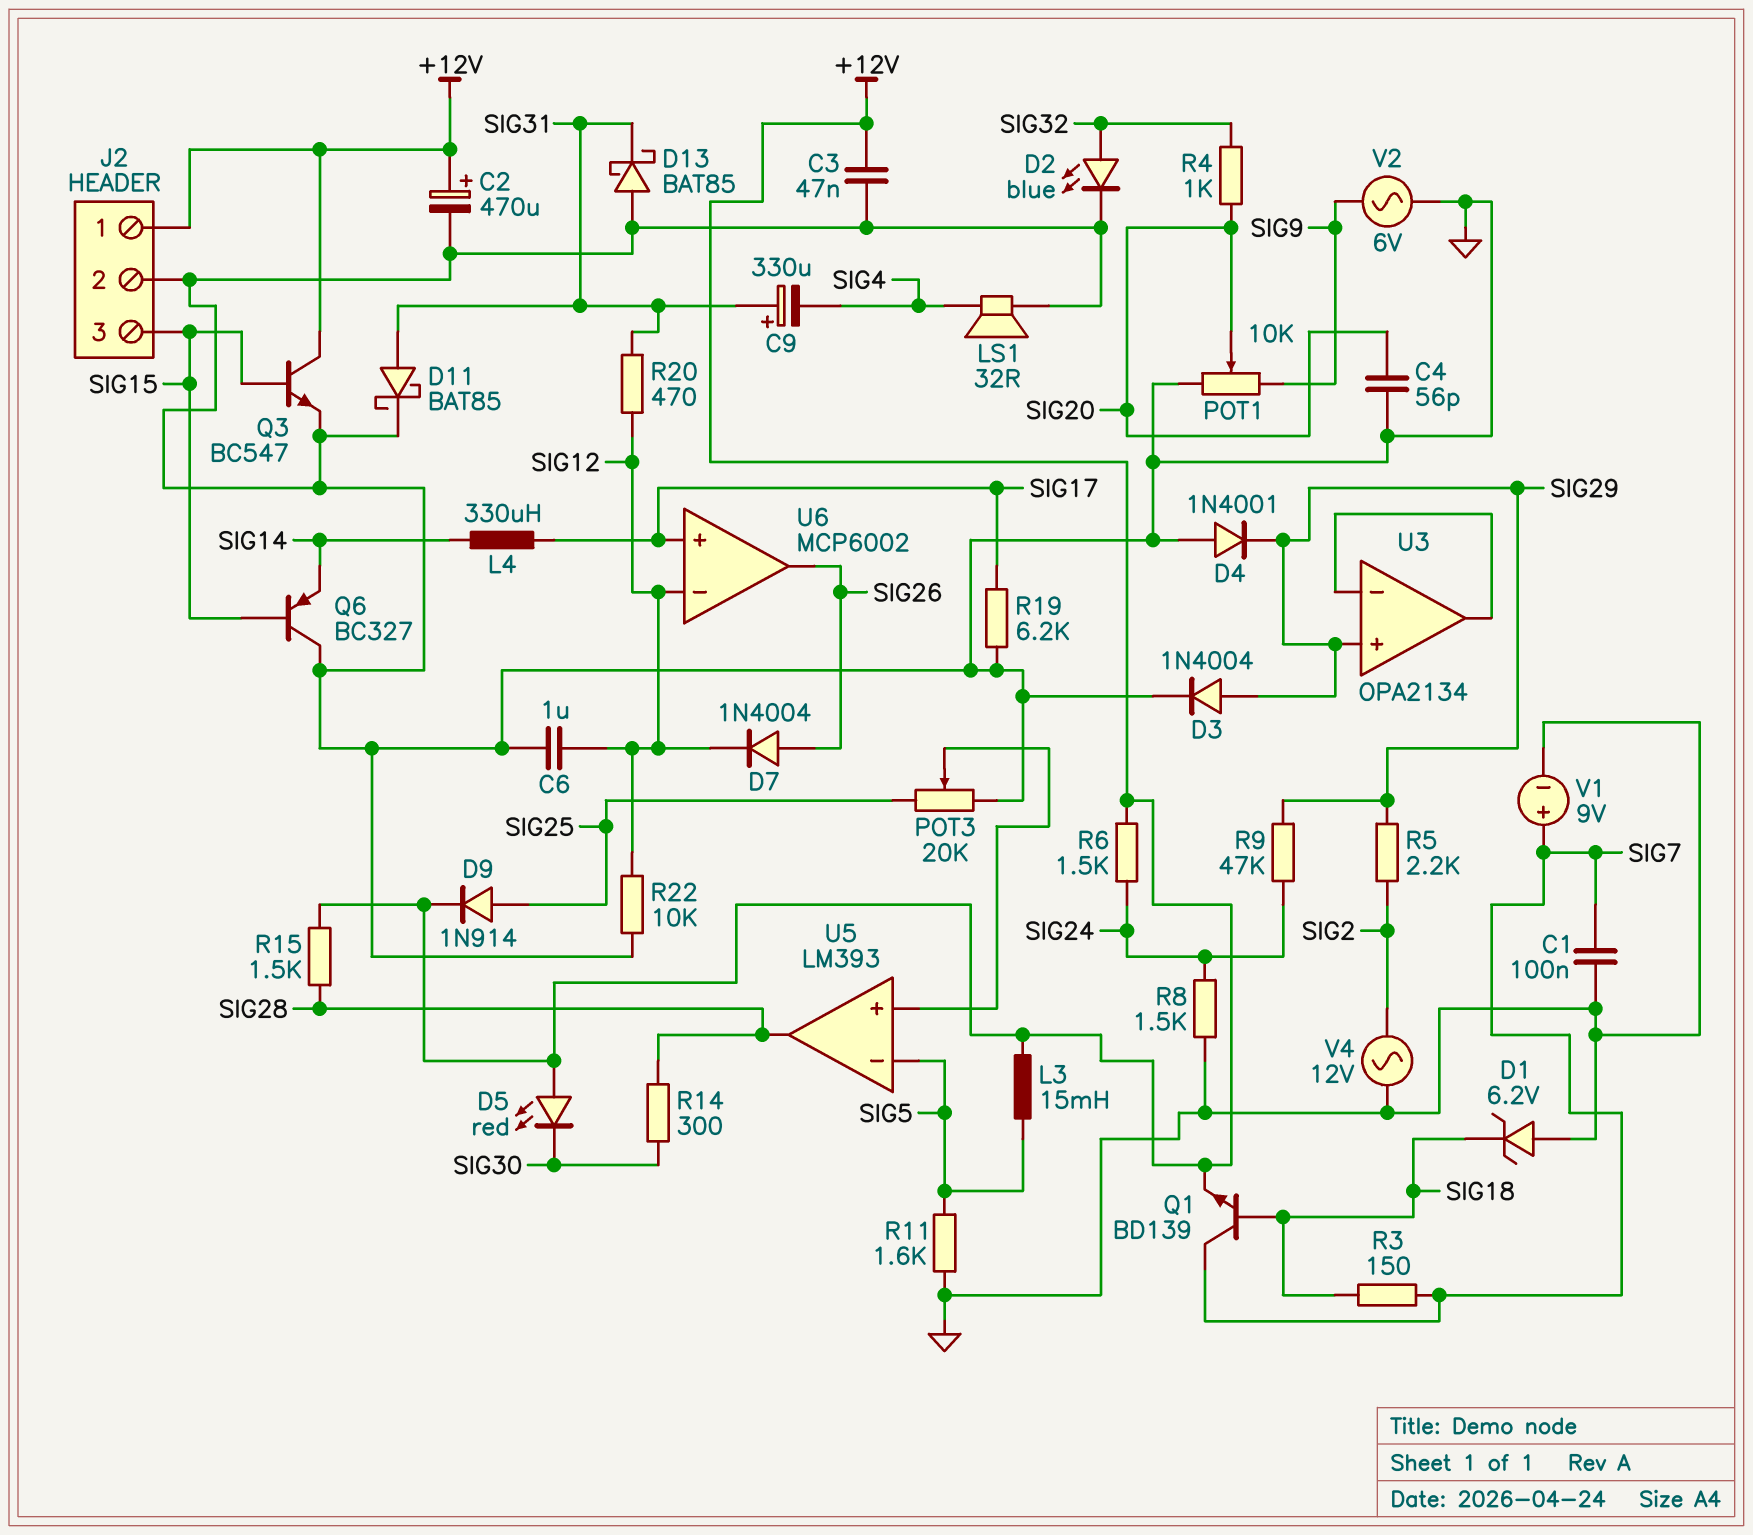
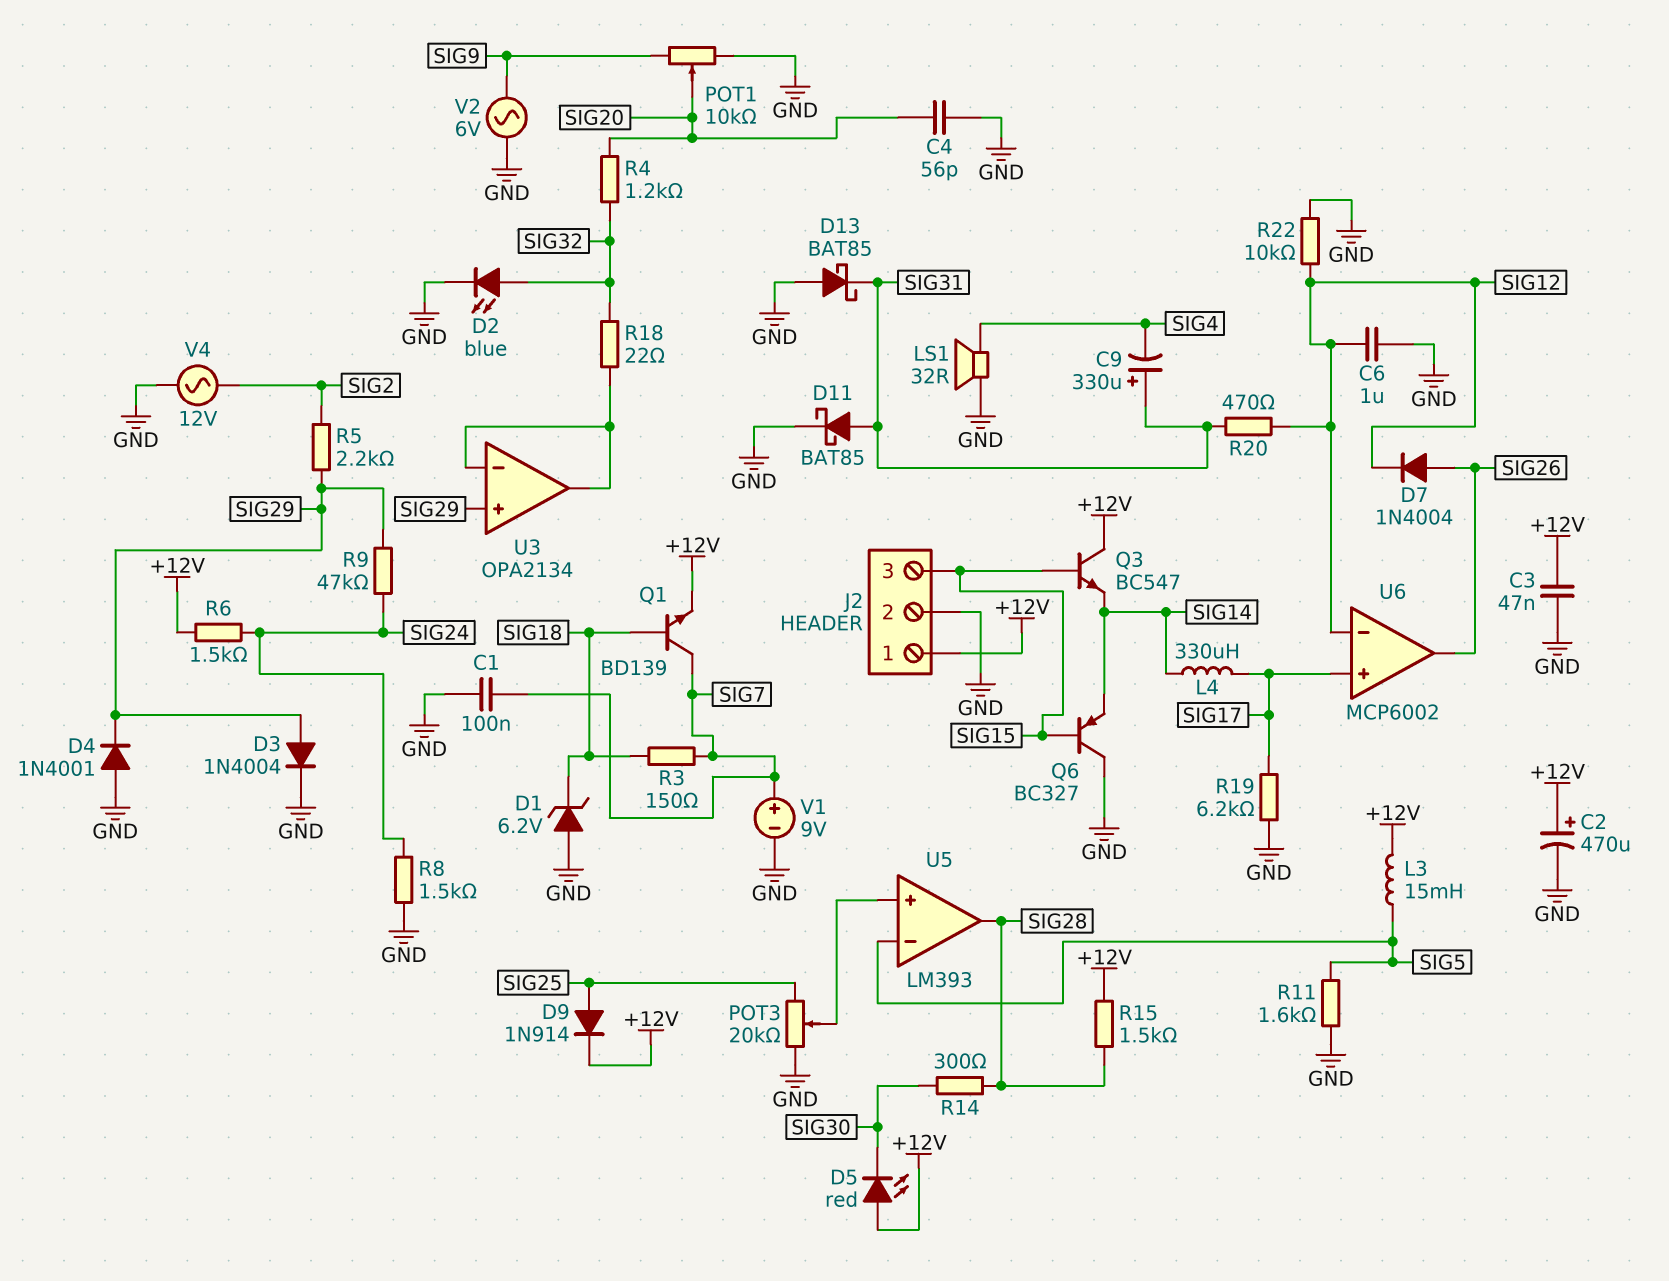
Q3: NPN BC547 (B SIG15, C +12V, E GND) -> NPN BC547 (B SIG15, C +12V, E SIG14)
R4: 1k (SIG20, SIG32) -> 1.2k (SIG20, SIG32)
R18: none -> 22 (SIG32, U3/in-)

